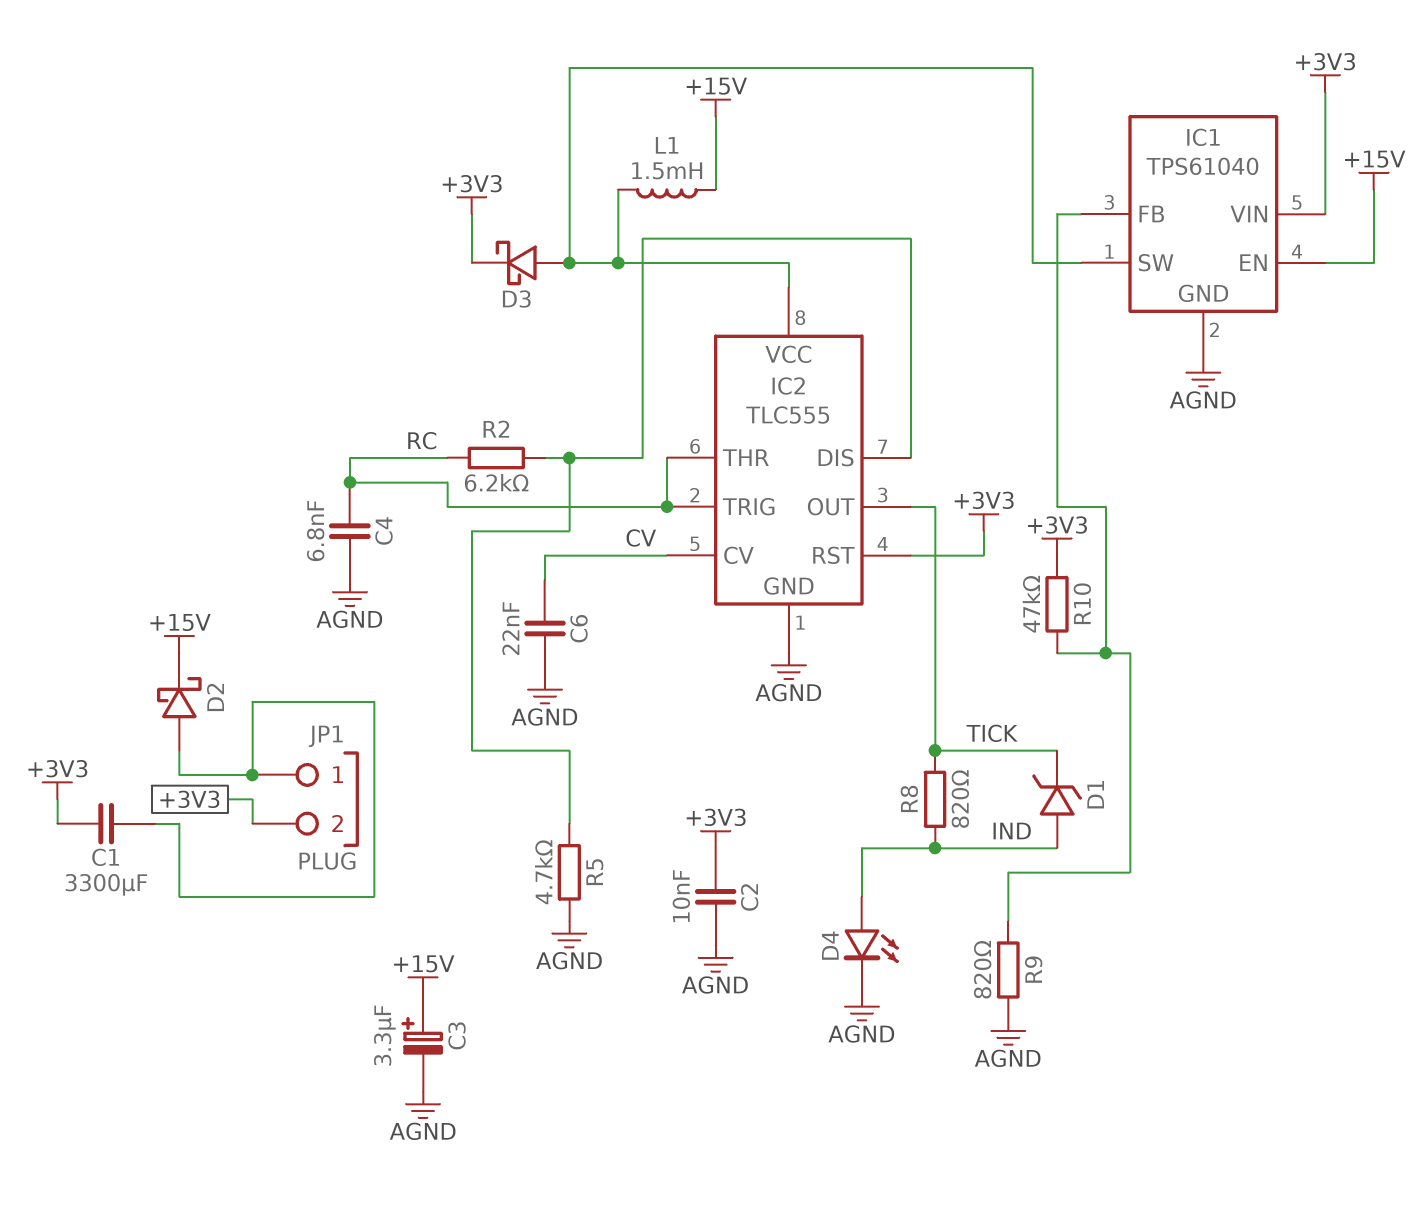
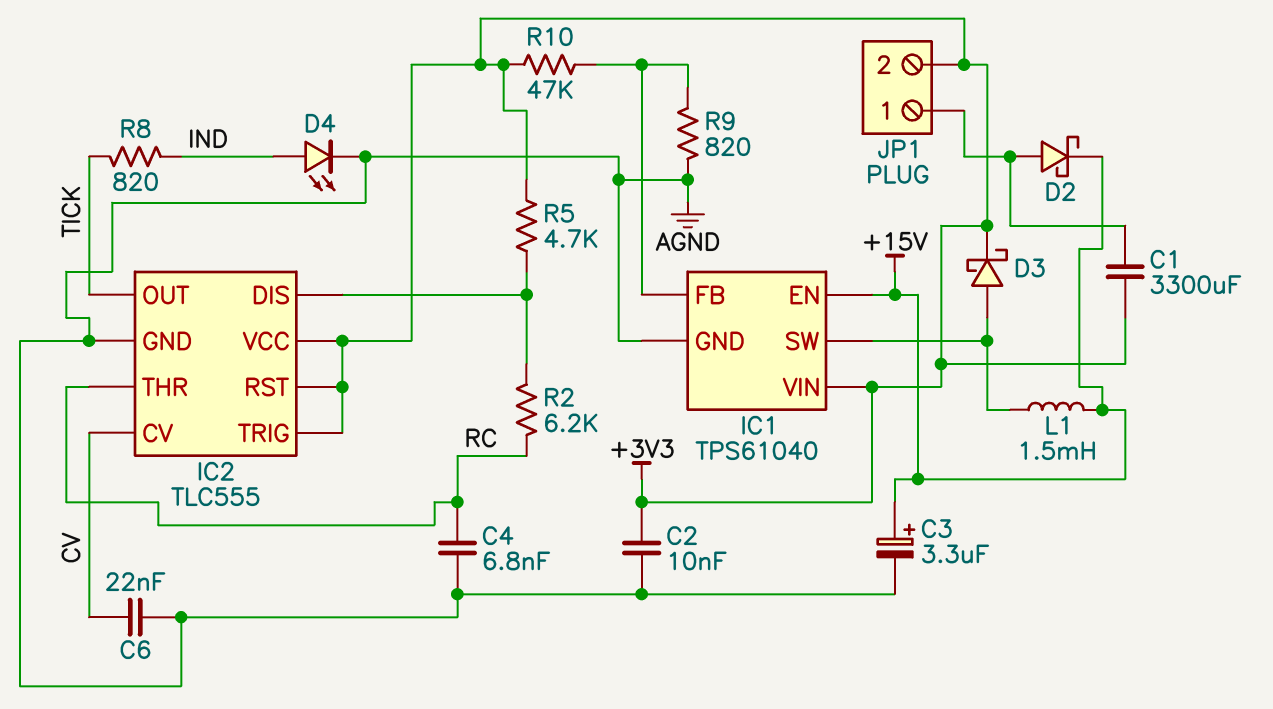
D1: zener (A IND, K TICK) -> none
IC2 pin TRIG: RC -> +3V3
IC2 pin VCC: IC1/SW -> +3V3
R5: 4.7k (AGND, IC2/DIS) -> 4.7k (+3V3, IC2/DIS)

